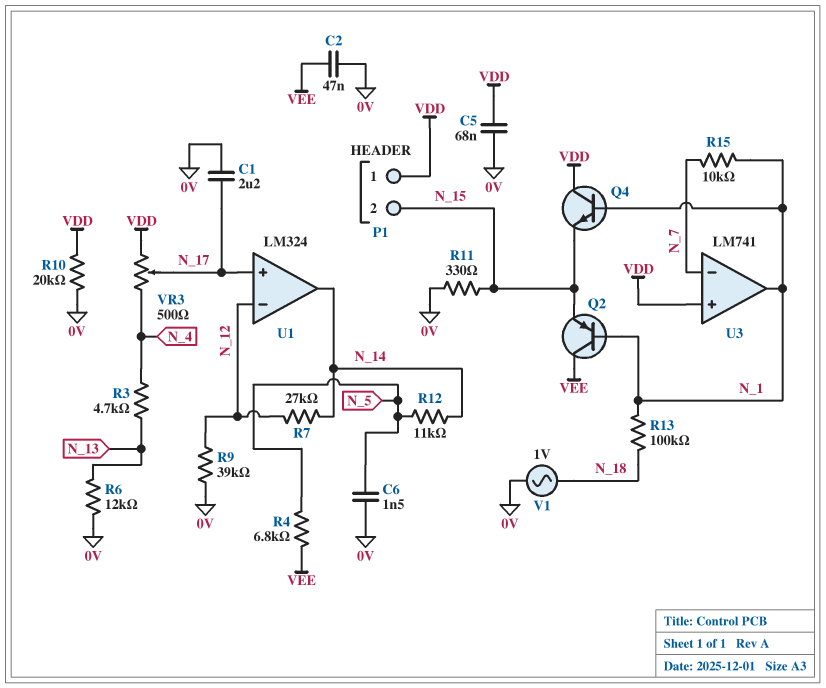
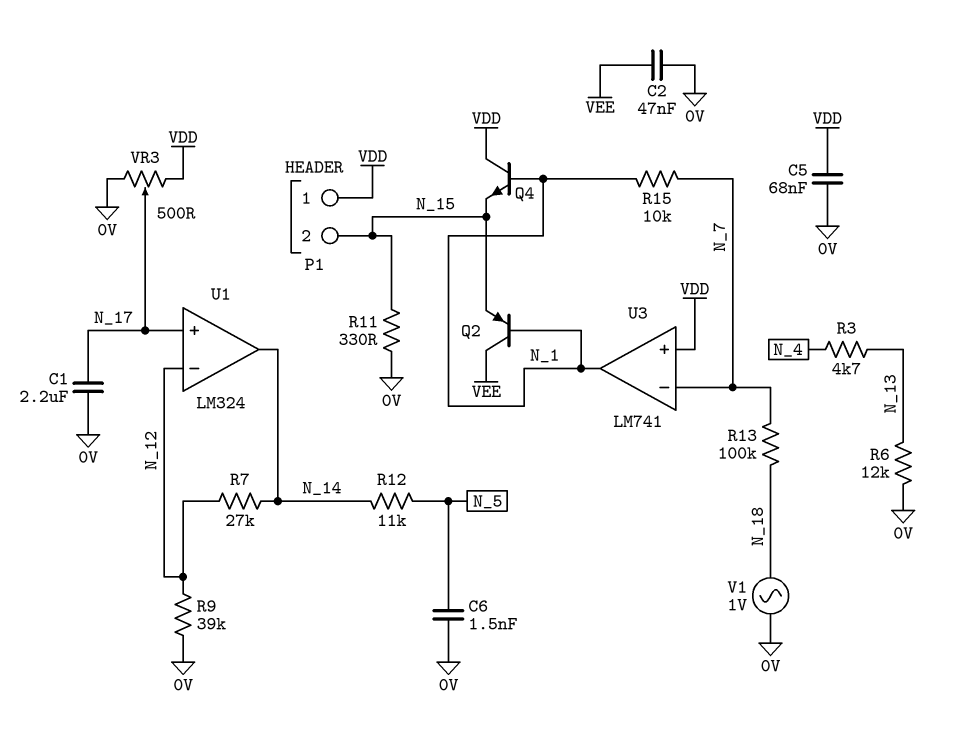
R4: 6.8k (N_5, VEE) -> none
R10: 20k (0V, VDD) -> none
R13: 100k (N_1, N_18) -> 100k (N_7, N_18)
VR3: 500 (N_4, VDD, wiper N_17) -> 500 (0V, VDD, wiper N_17)

